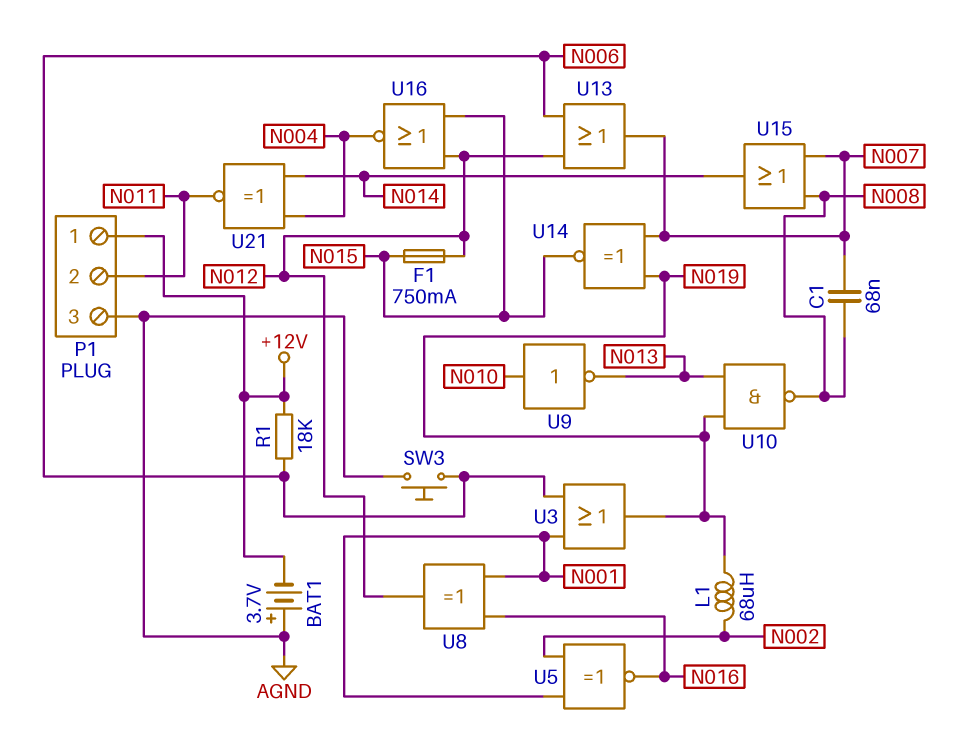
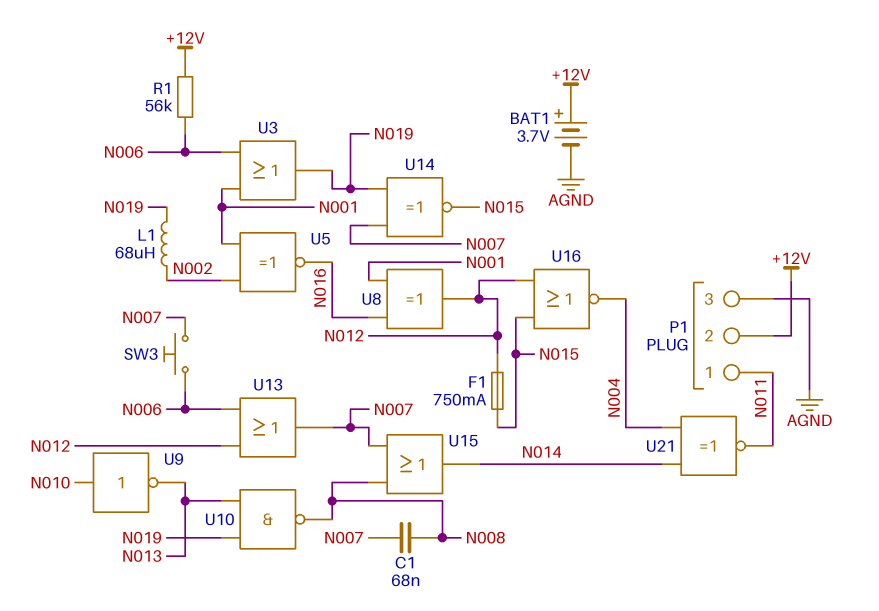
BAT1: 3.7V (plus AGND, minus +12V) -> 3.7V (plus +12V, minus AGND)
P1 pin 1: +12V -> N011
P1 pin 2: N011 -> +12V
R1: 18k (+12V, N006) -> 56k (+12V, N006)
SW3: button (AGND, N006) -> button (N006, N007)

